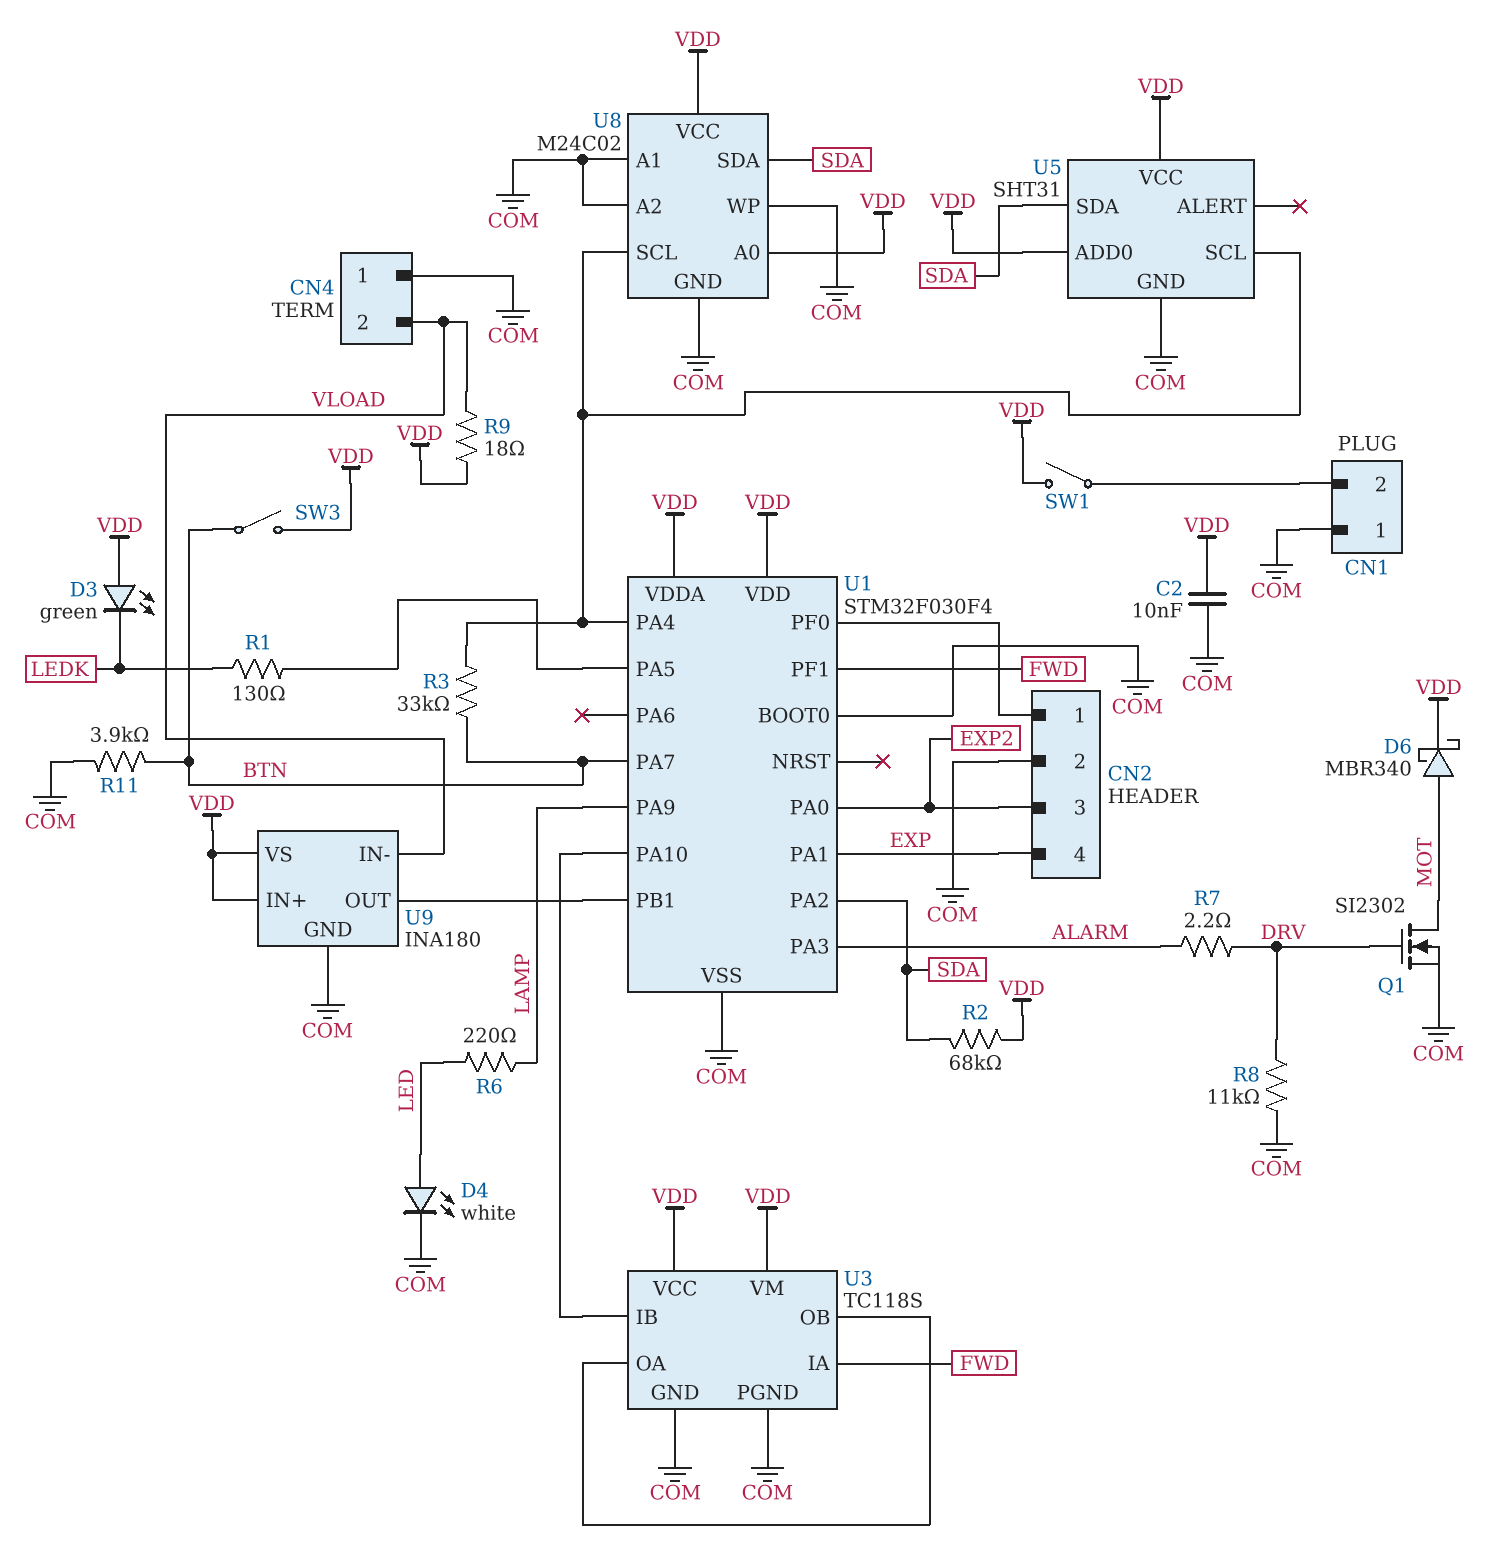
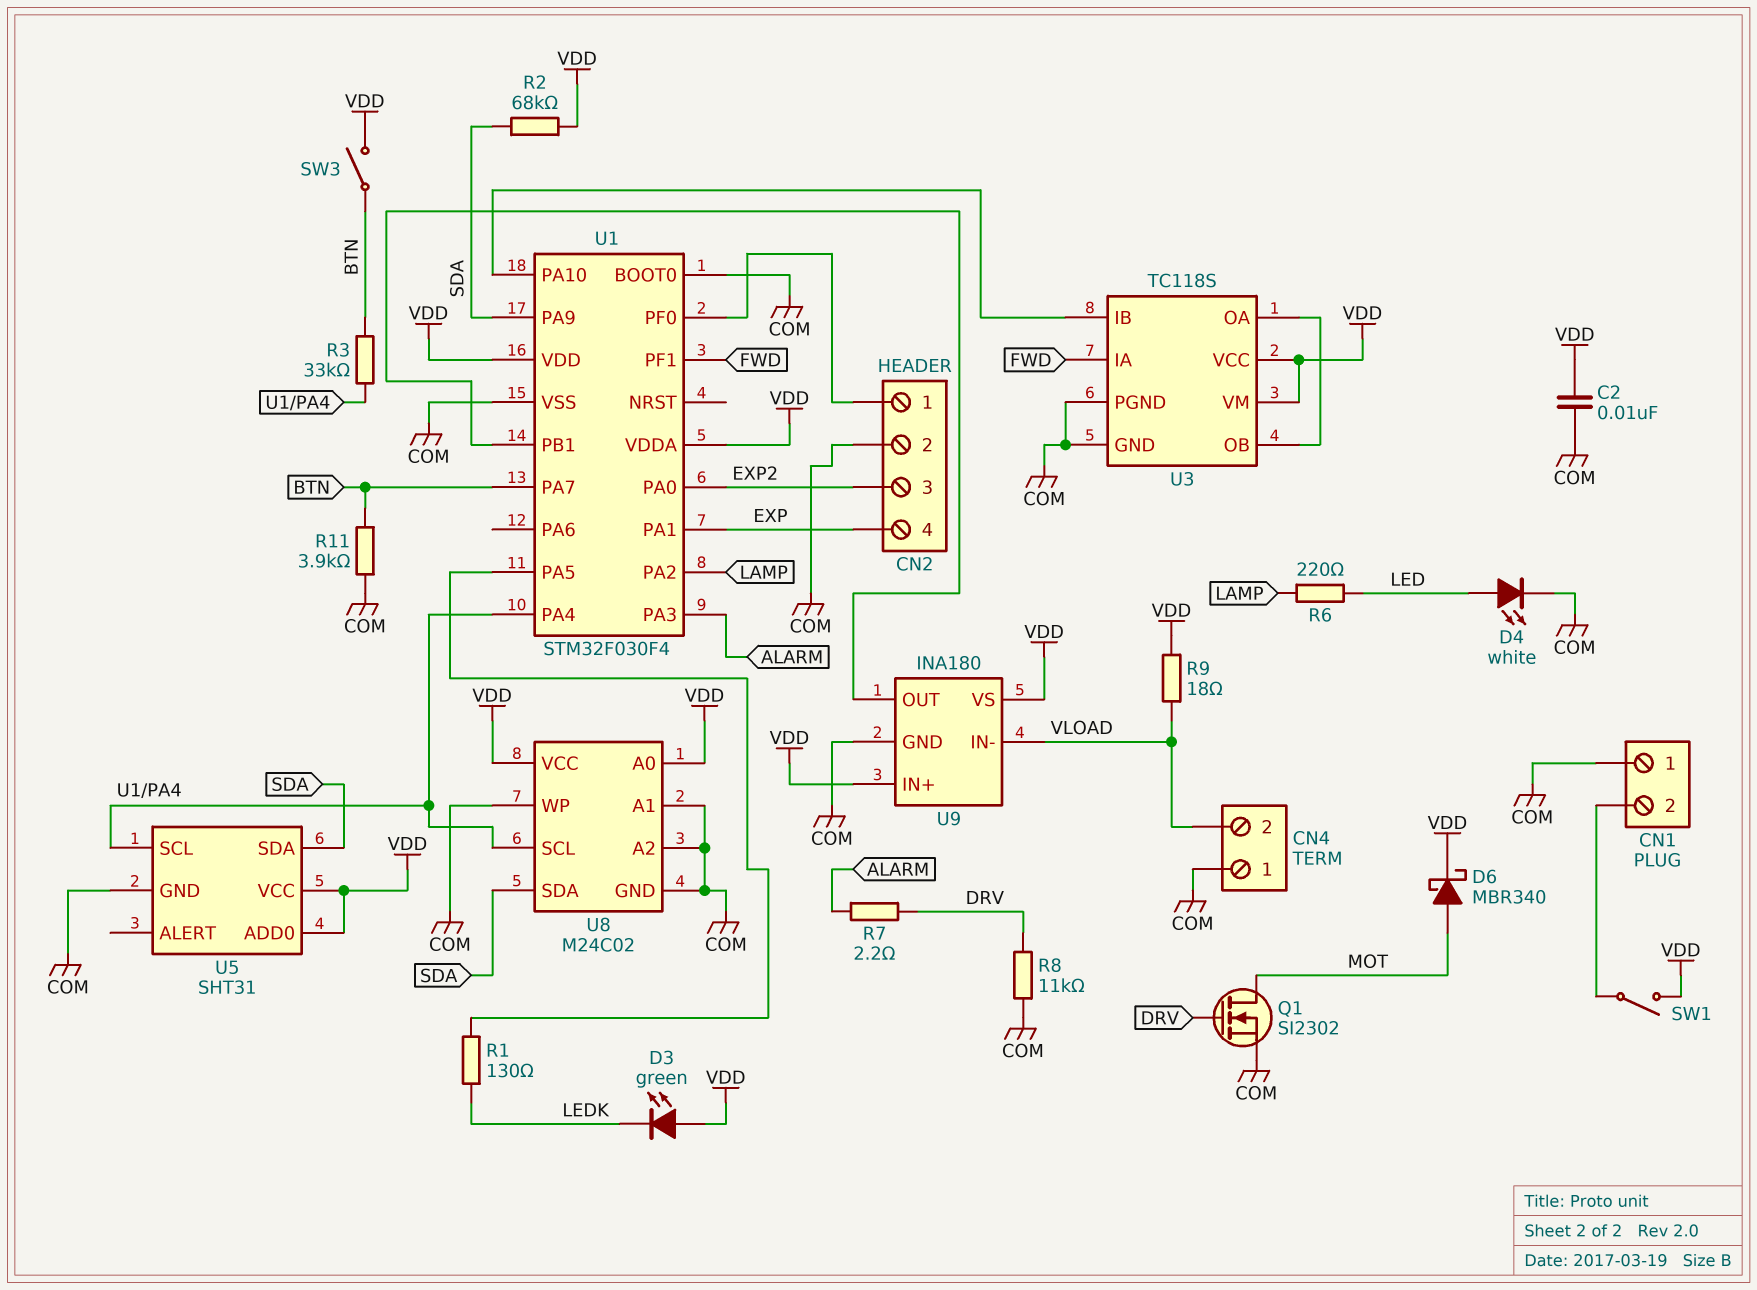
U1 pin PA2: SDA -> LAMP
U1 pin PA9: LAMP -> SDA

